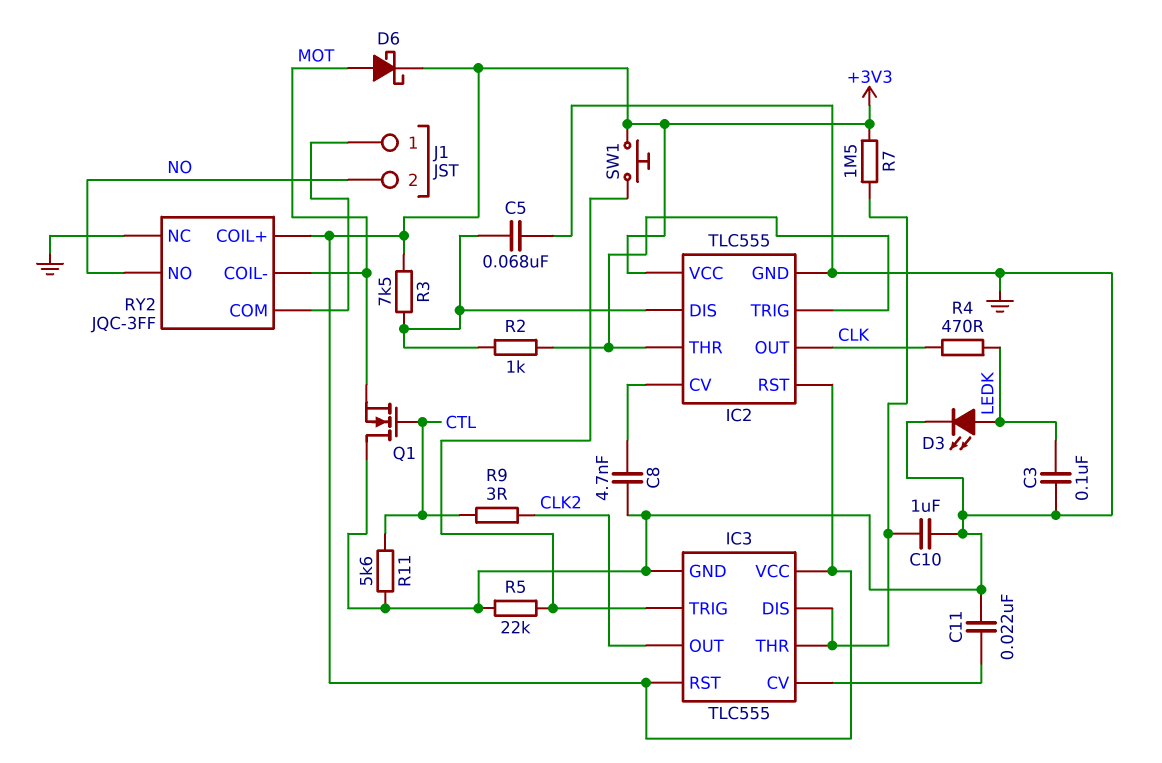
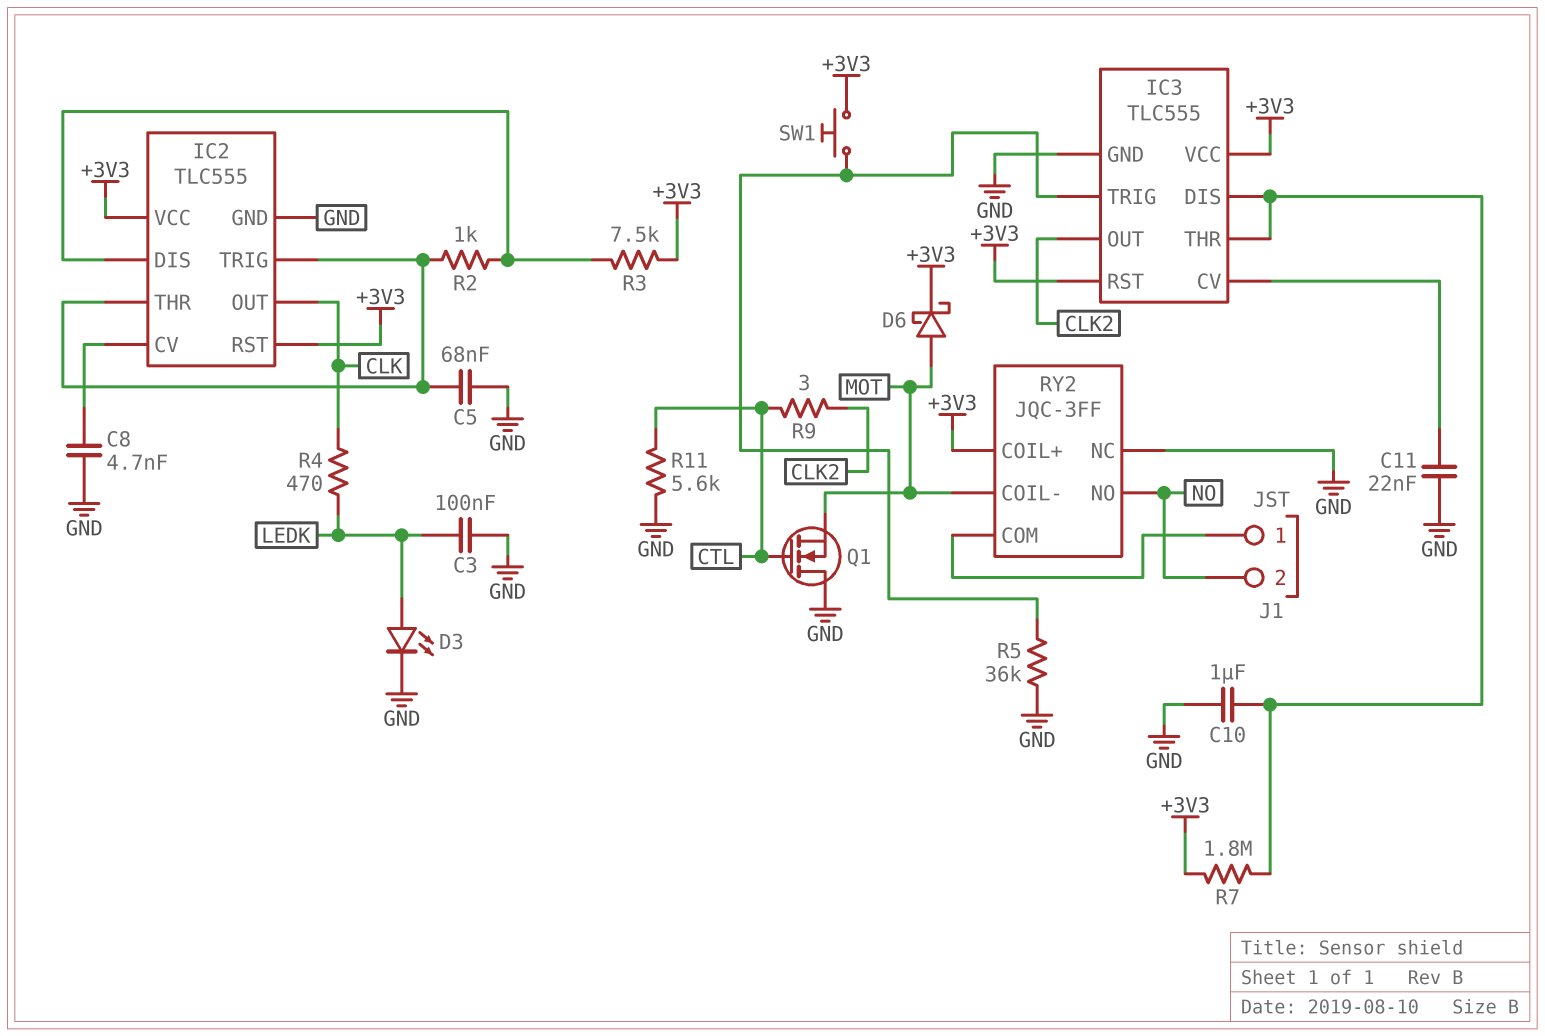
C5: 68nF (GND, IC2/DIS) -> 68nF (GND, IC2/THR)
R5: 22k (GND, IC3/TRIG) -> 36k (GND, IC3/TRIG)
R7: 1.5M (+3V3, IC3/DIS) -> 1.8M (+3V3, IC3/DIS)

